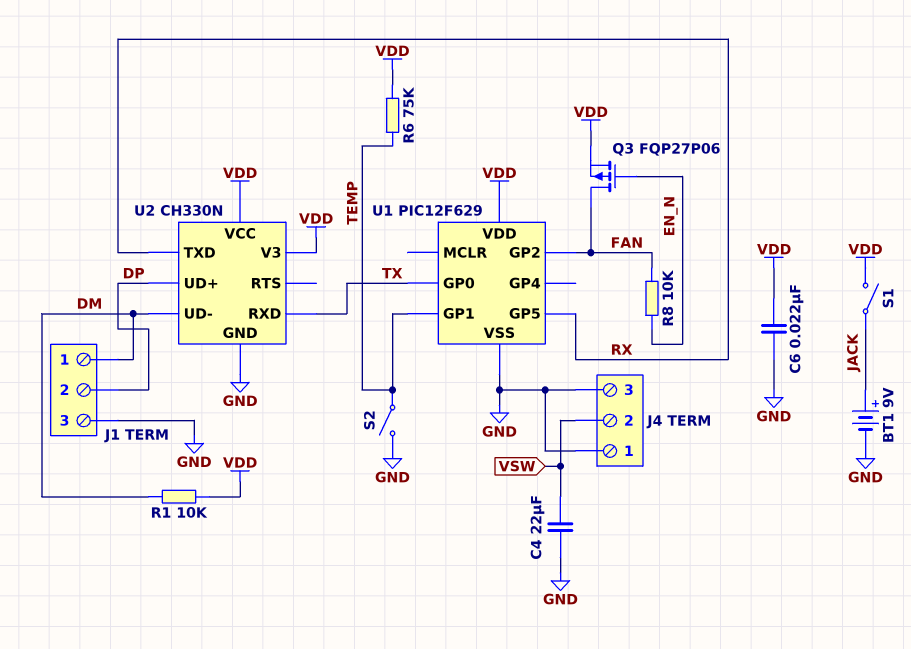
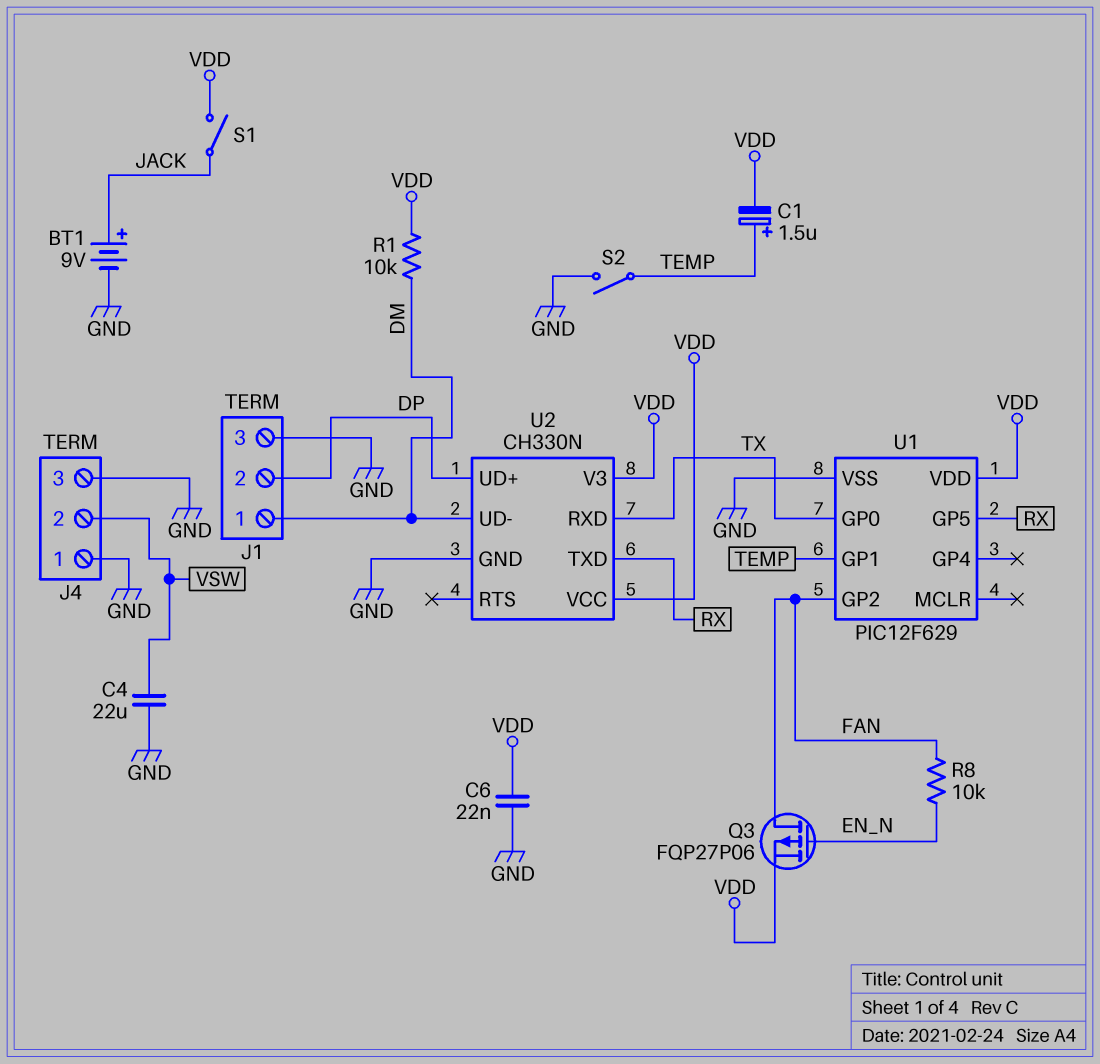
C1: none -> 1.5uF (plus TEMP, minus VDD)
R6: 75k (TEMP, VDD) -> none

